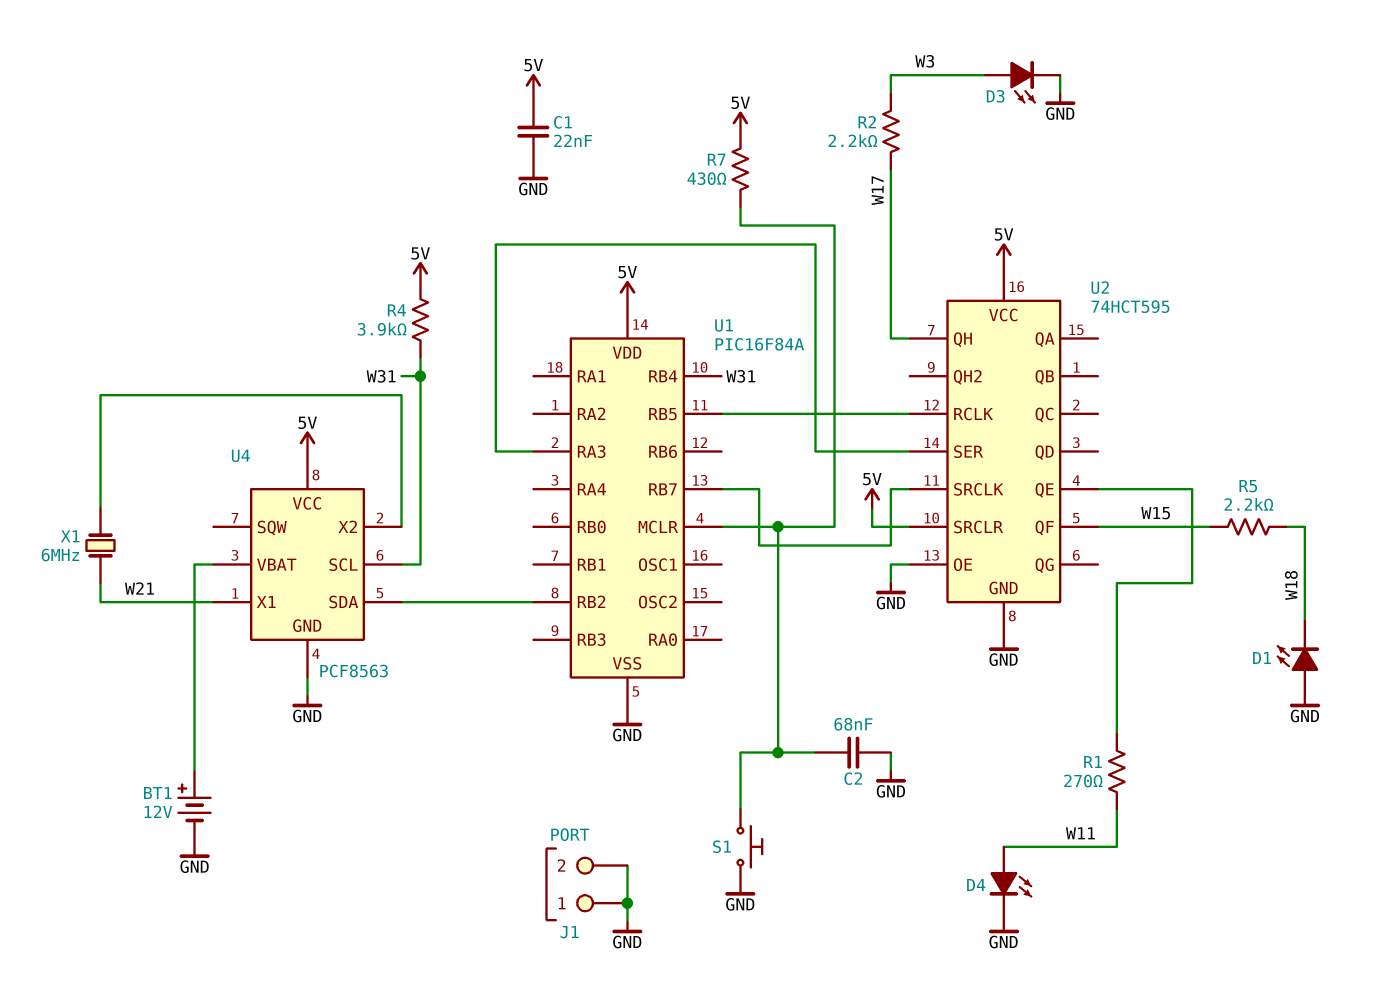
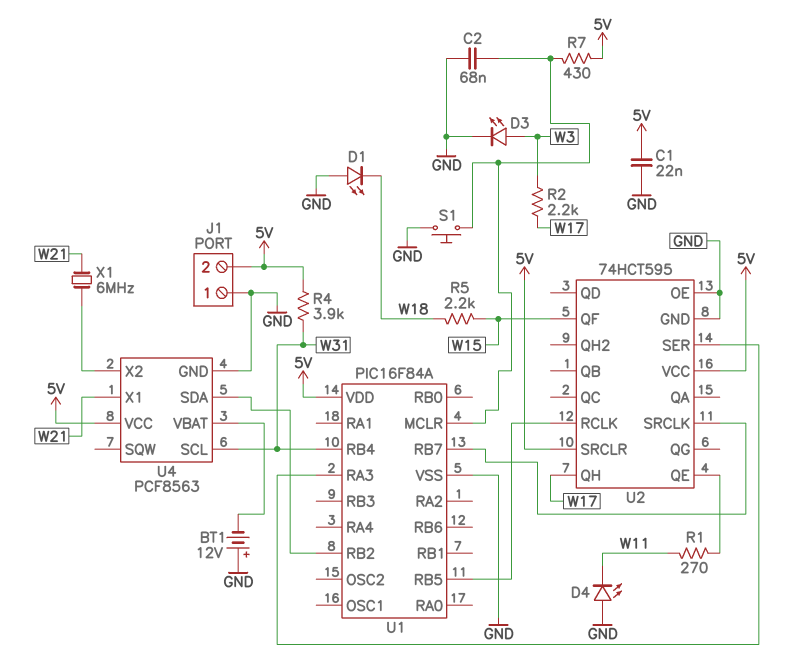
BT1: 12V (plus U4/VBAT, minus GND) -> 12V (plus GND, minus U4/VBAT)
D4: LED (A W11, K GND) -> LED (A GND, K W11)
J1 pin 2: GND -> 5V

